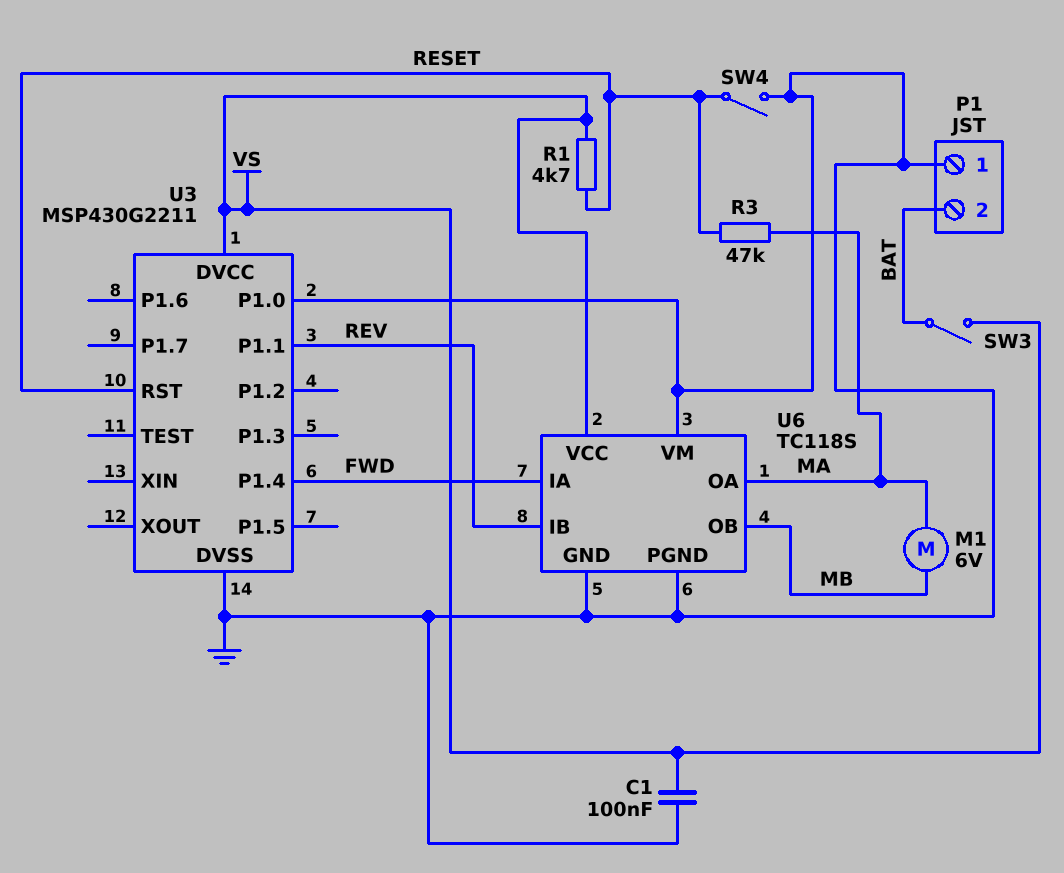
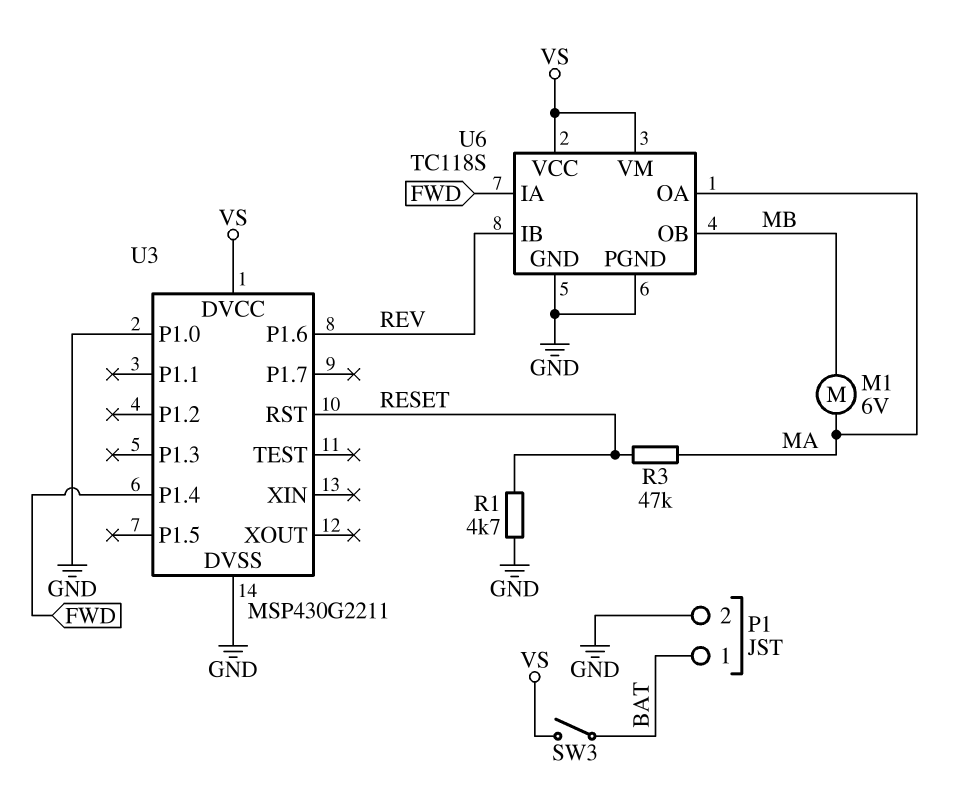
C1: 100nF (GND, VS) -> none
P1 pin 1: GND -> BAT
P1 pin 2: BAT -> GND
R1: 4.7k (RESET, VS) -> 4.7k (GND, RESET)
SW4: switch (GND, RESET) -> none
U3 pin P1.1: REV -> none
U3 pin P1.6: none -> REV
U6 pin VM: GND -> VS

